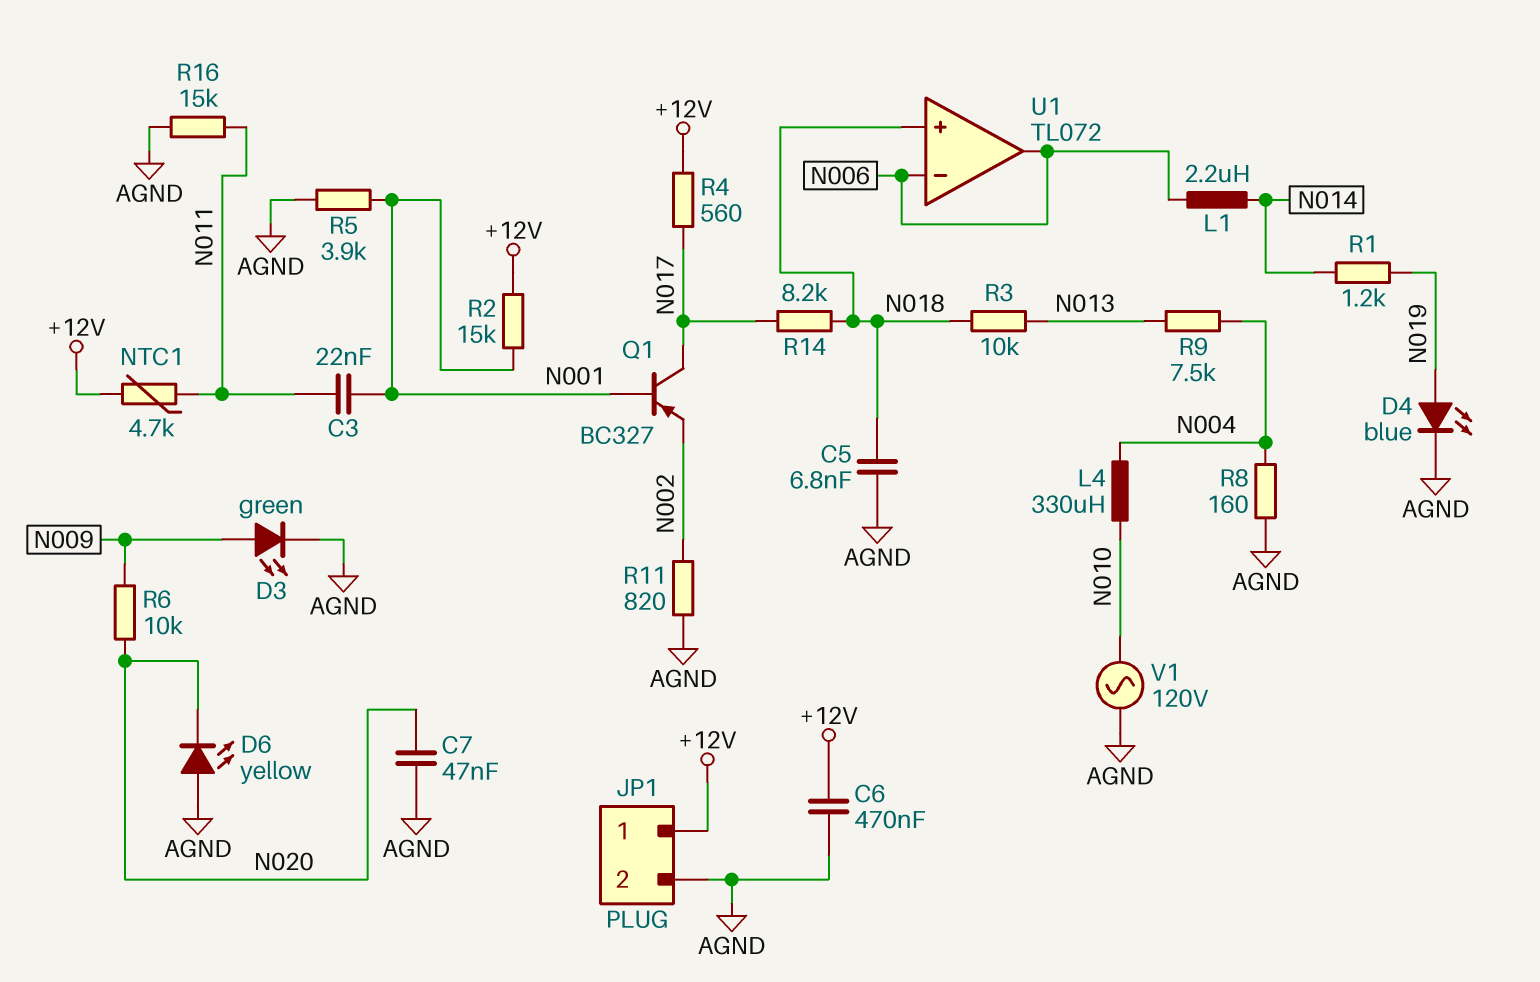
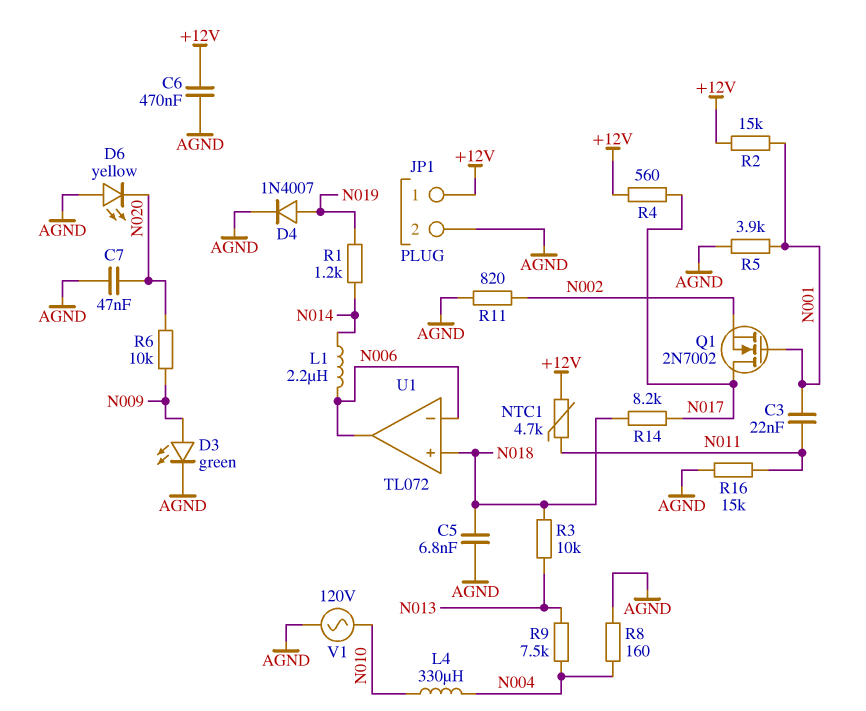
D4: LED blue (A N019, K AGND) -> diode 1N4007 (A N019, K AGND)
Q1: PNP BC327 (B N001, C N017, E N002) -> NMOS 2N7002 (G N001, D N017, S N002)

